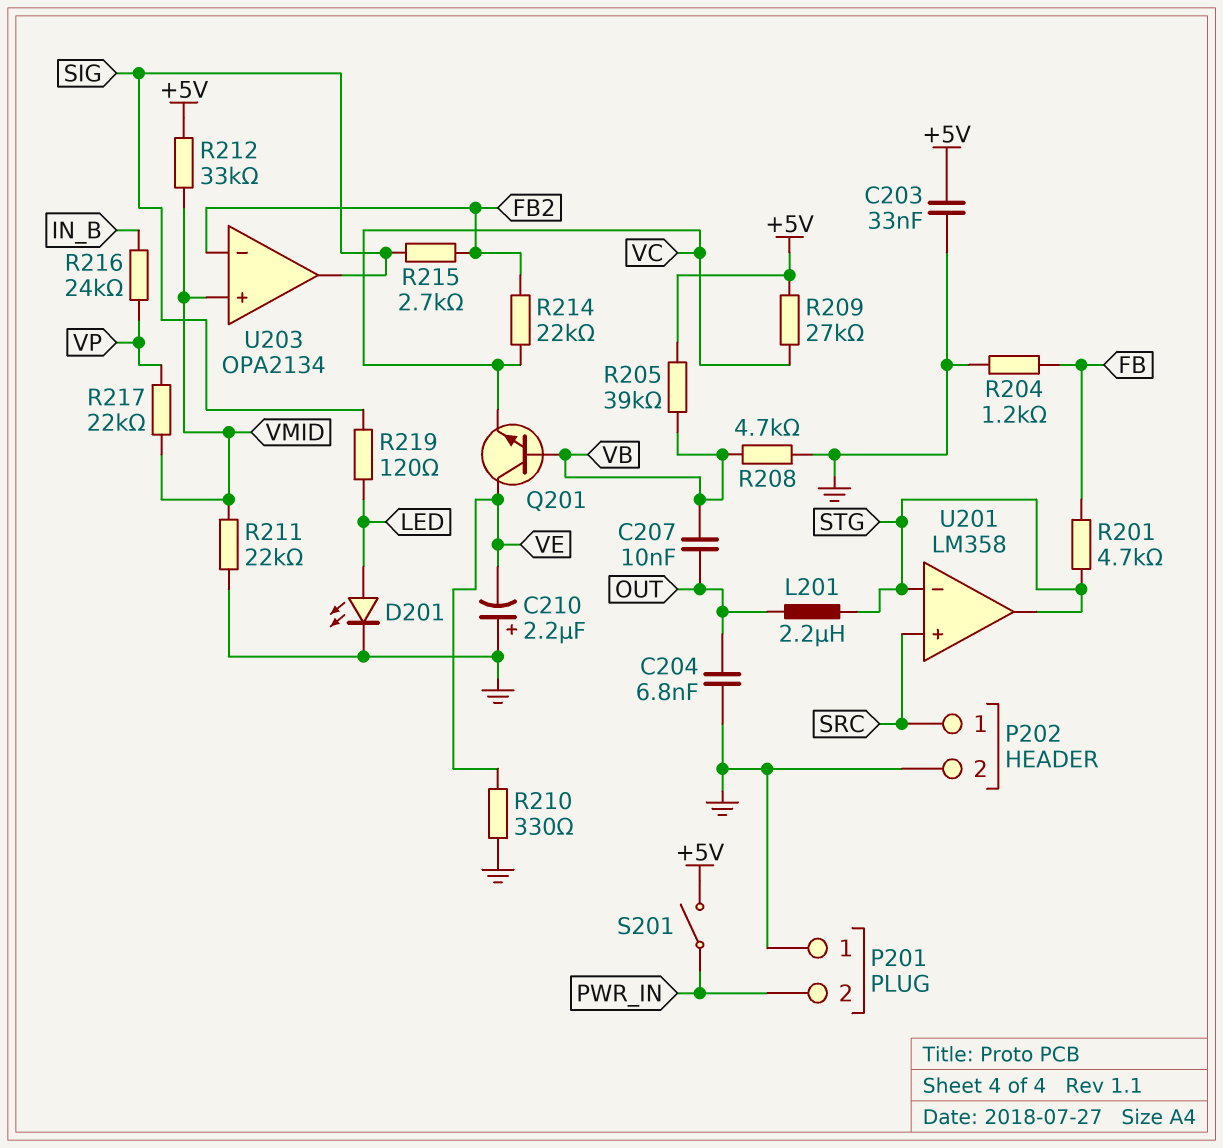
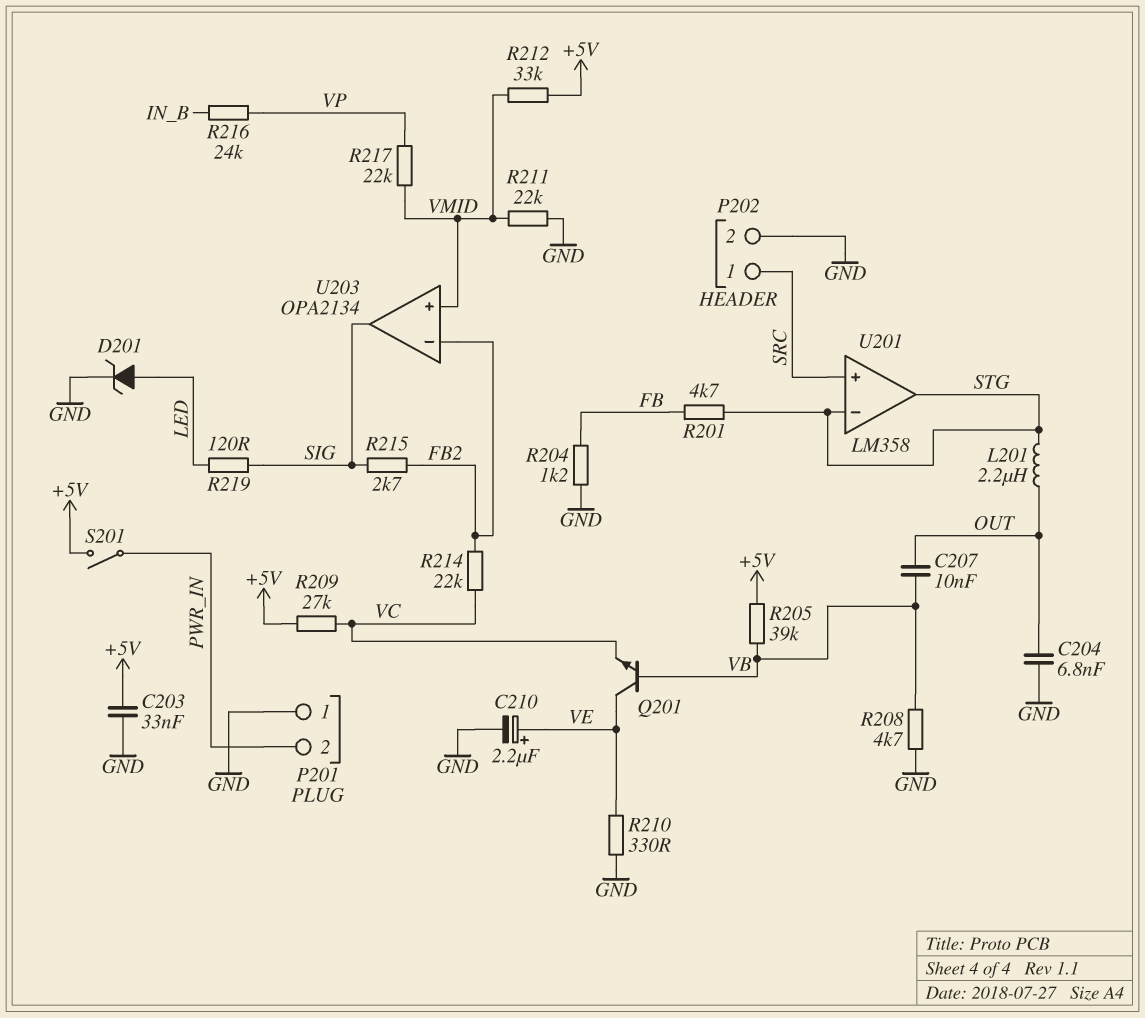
C210: 2.2uF (plus GND, minus VE) -> 2.2uF (plus VE, minus GND)
D201: LED (A LED, K GND) -> zener (A LED, K GND)

